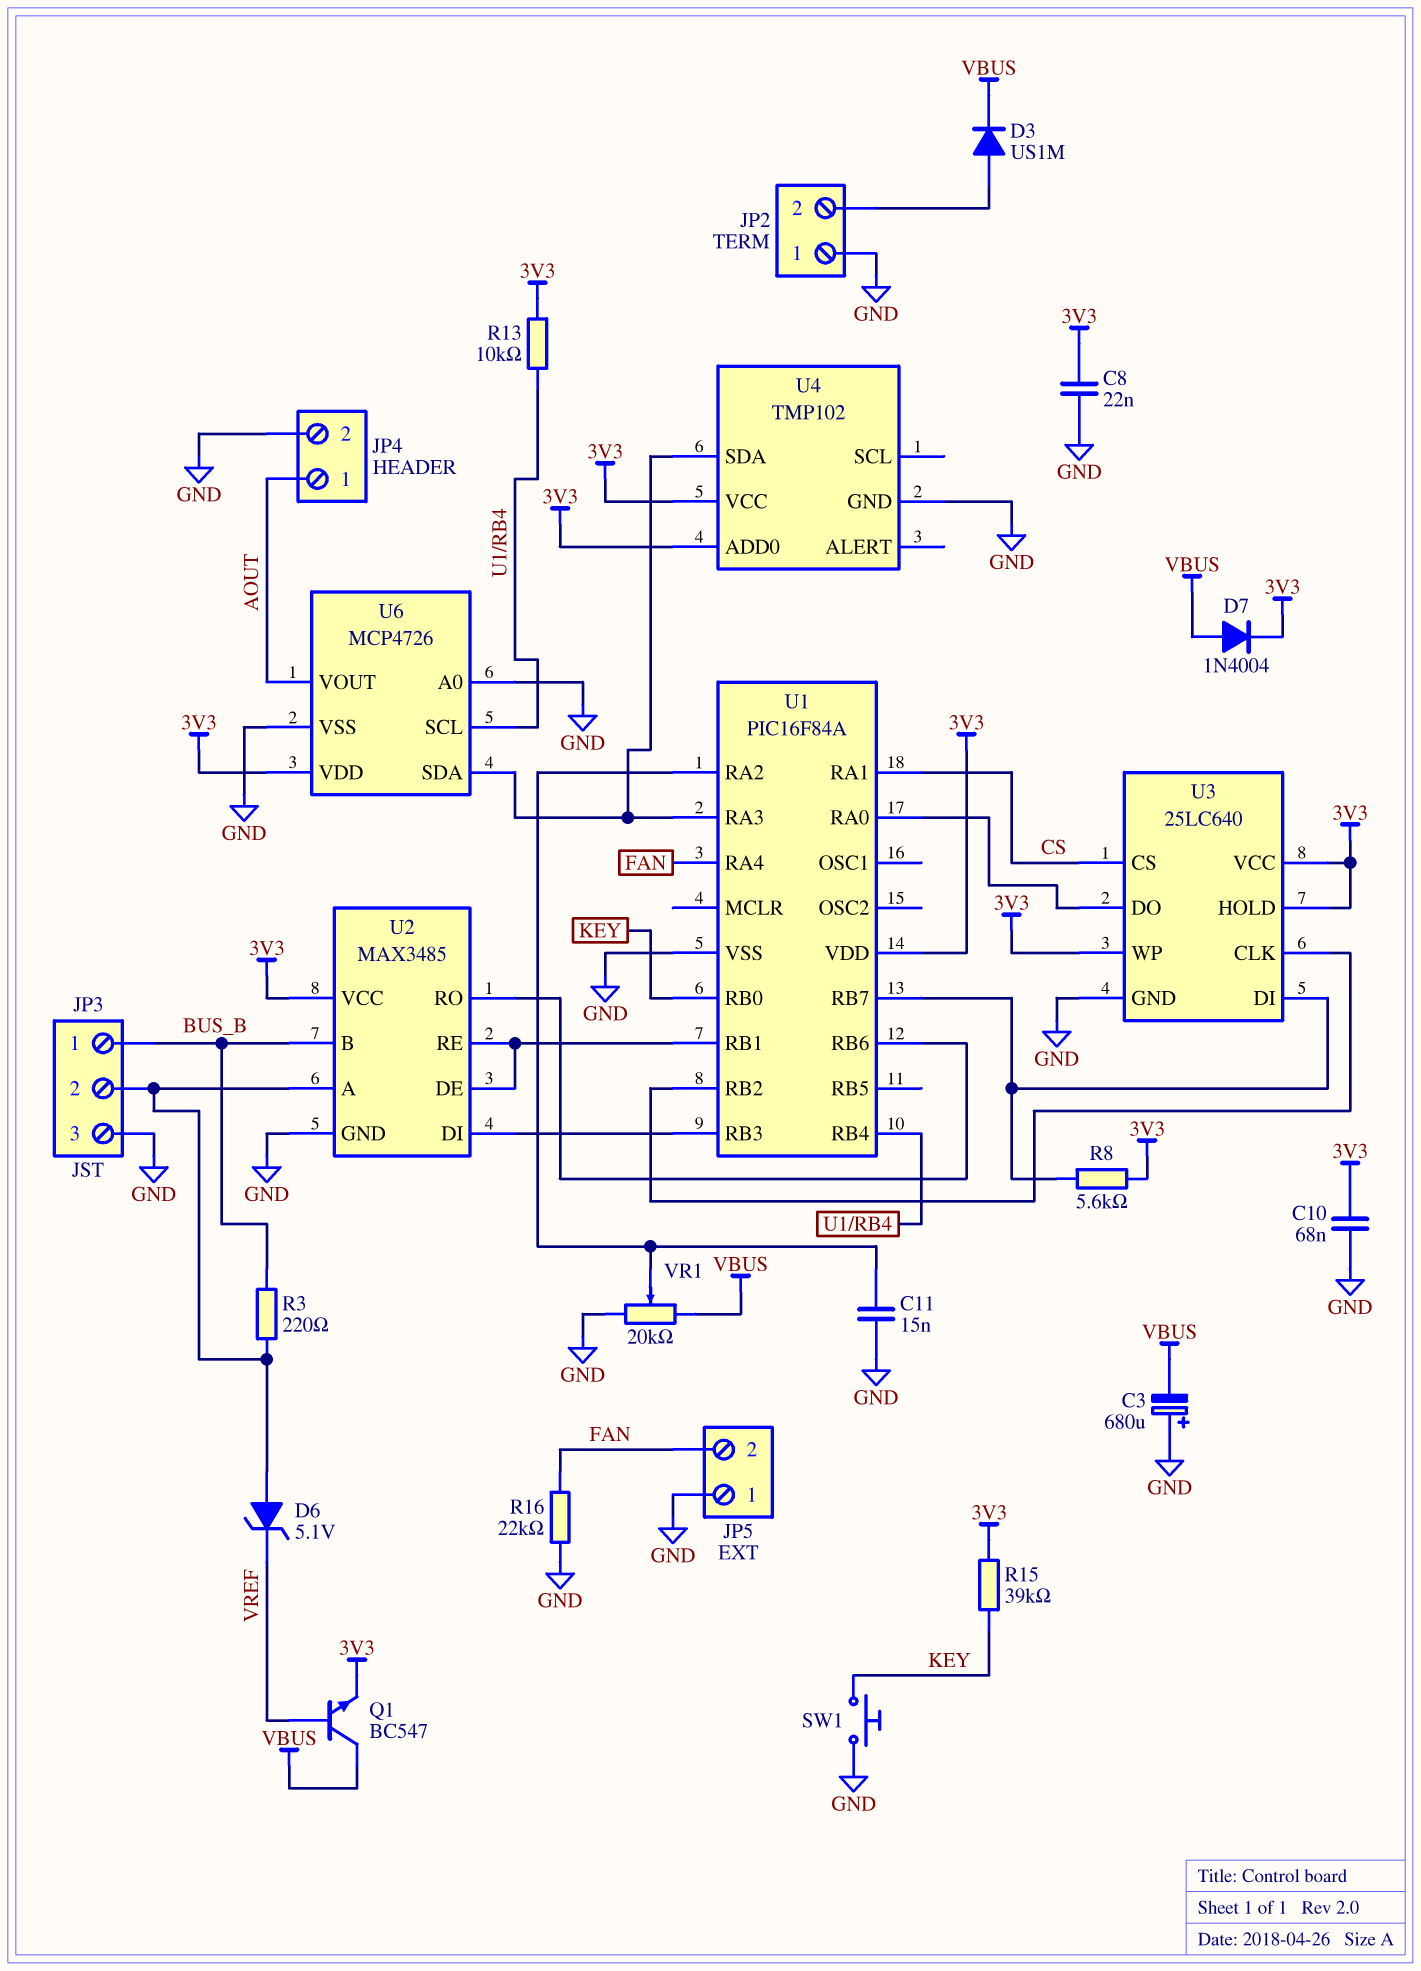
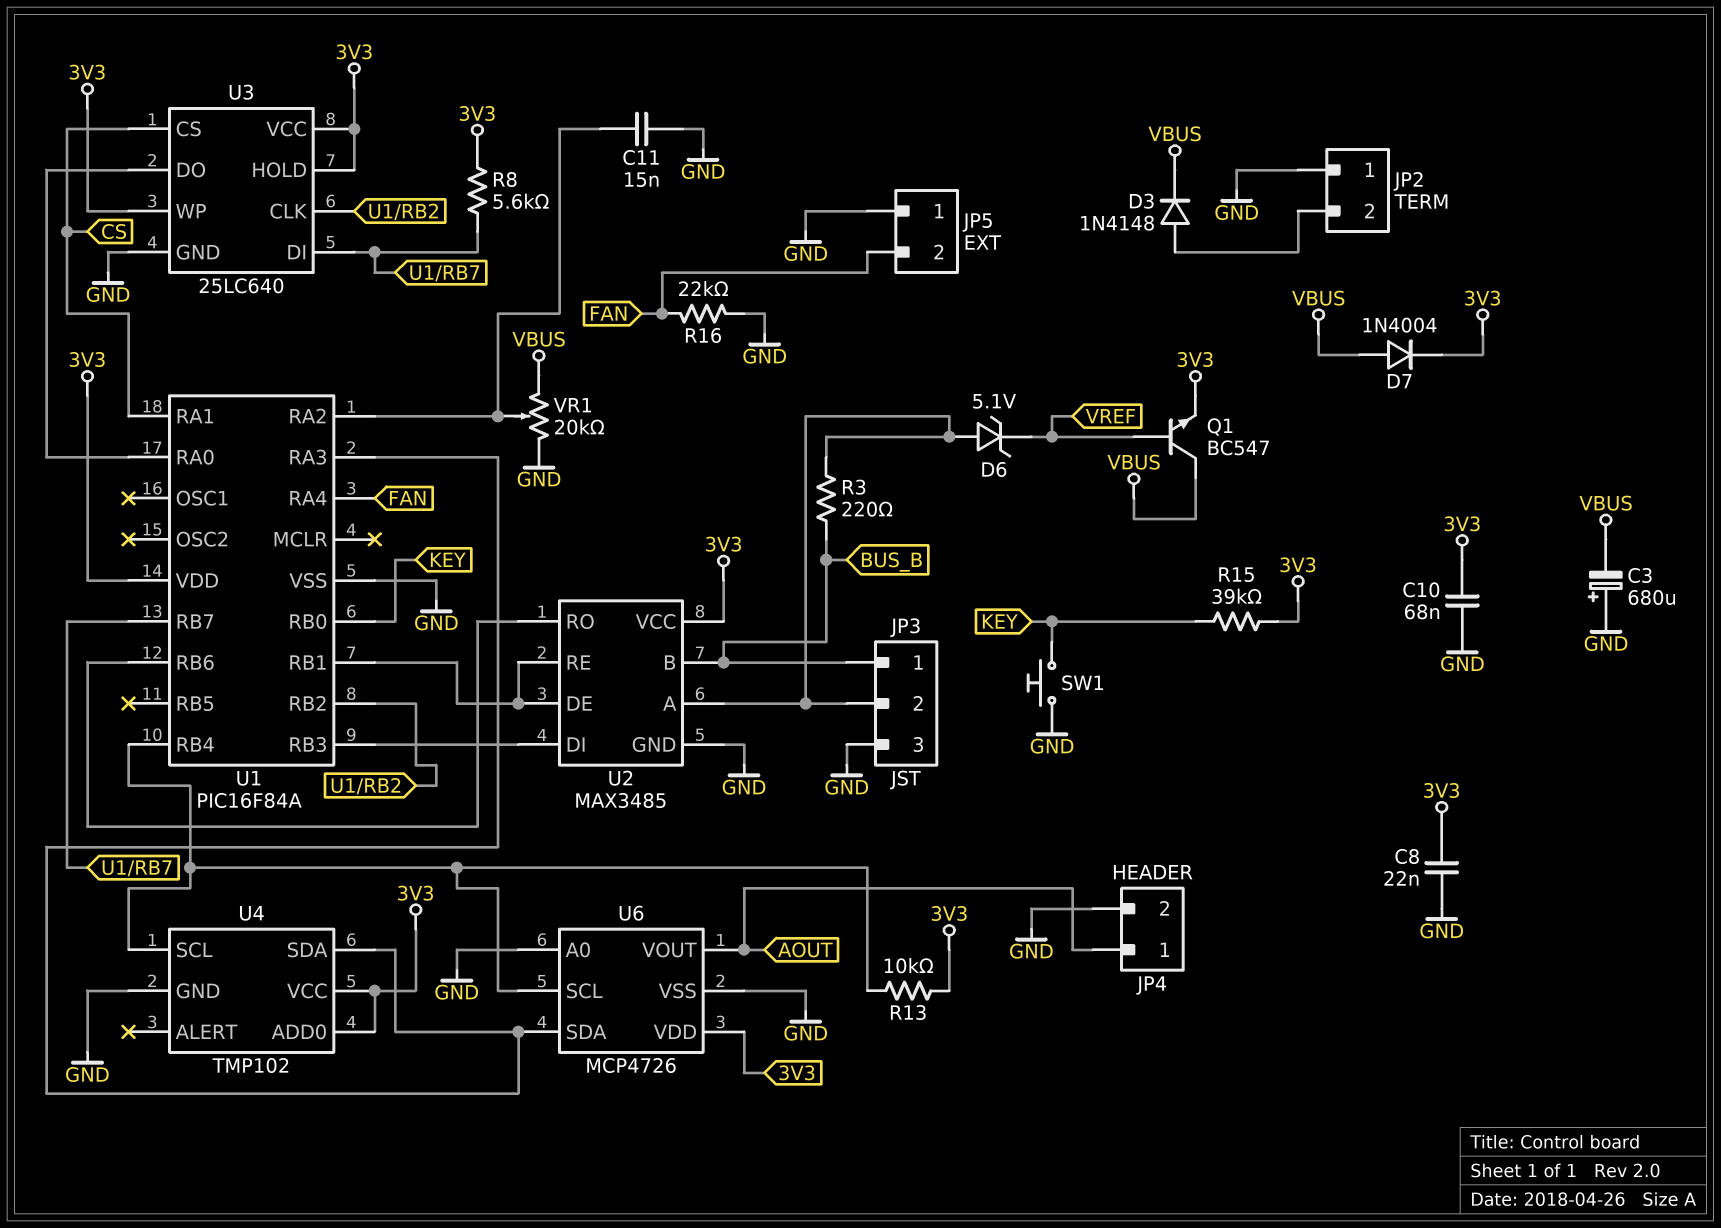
D3: diode US1M (A JP2/2, K VBUS) -> diode 1N4148 (A JP2/2, K VBUS)
U4 pin SCL: none -> U1/RB4

